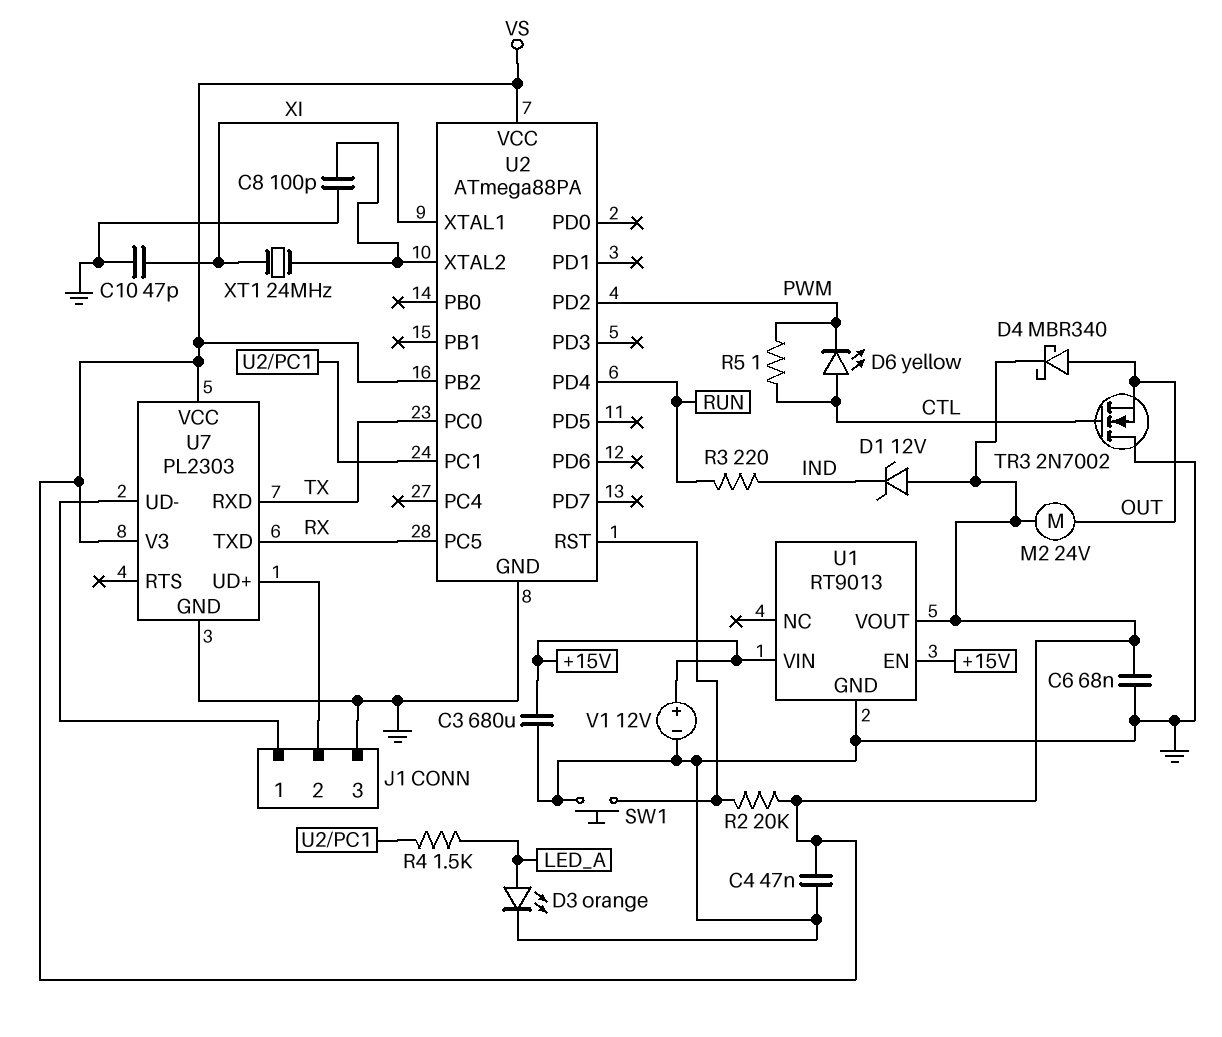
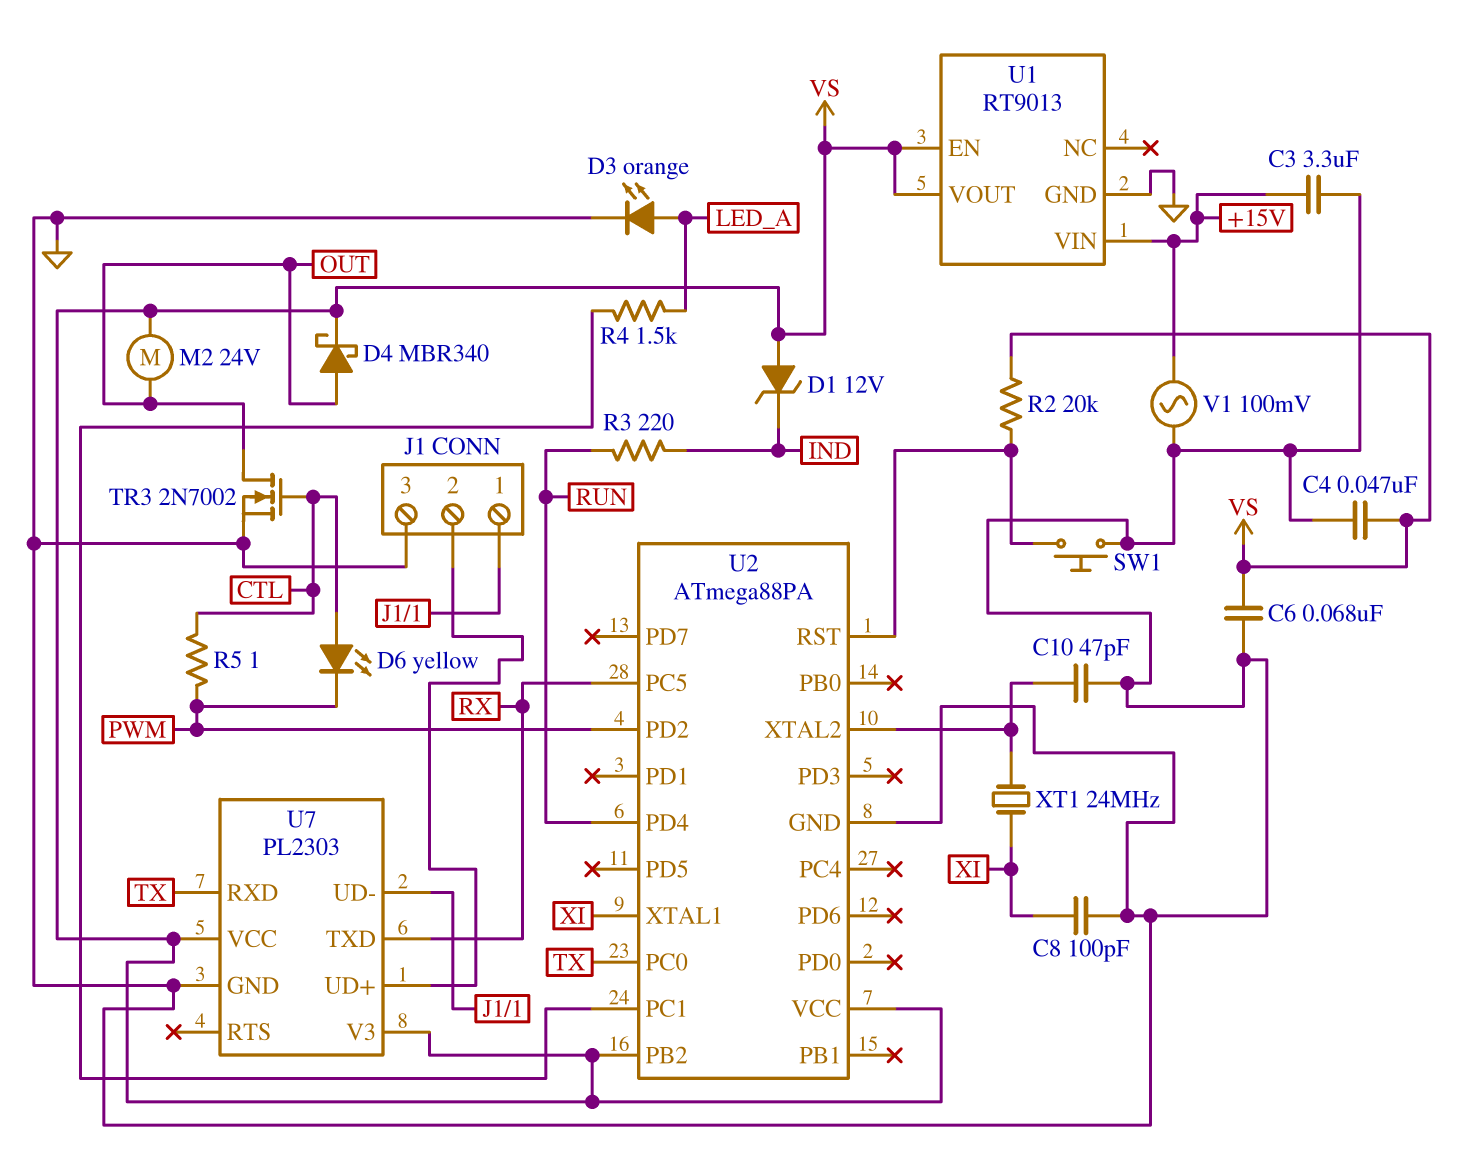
C3: 680uF (+15V, GND) -> 3.3uF (+15V, GND)
C8: 100pF (GND, U2/XTAL2) -> 100pF (GND, XI)
C10: 47pF (GND, XI) -> 47pF (GND, U2/XTAL2)
TR3: NMOS 2N7002 (G CTL, D GND, S OUT) -> NMOS 2N7002 (G CTL, D OUT, S GND)
U1 pin EN: +15V -> VS
V1: 12V (plus +15V, minus GND) -> AC 100mV (+15V, GND)

